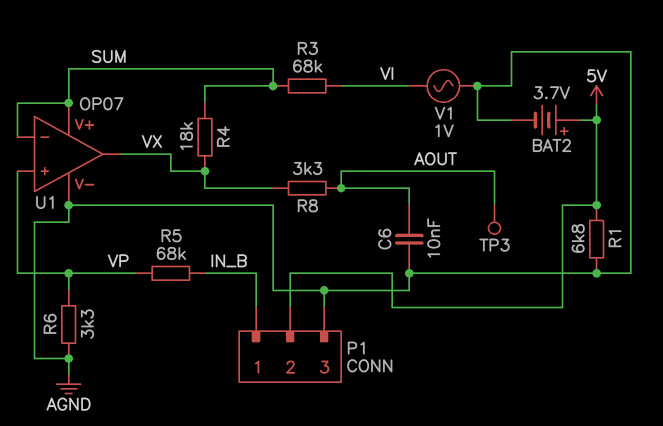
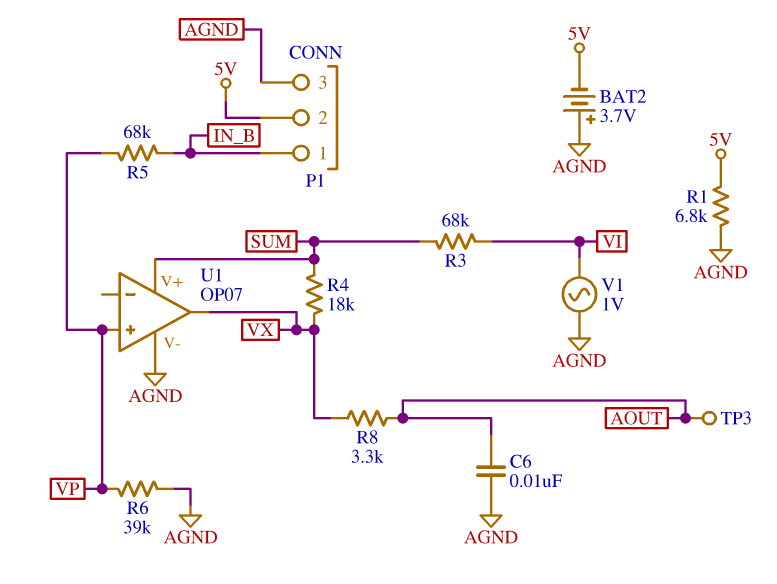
BAT2: 3.7V (plus 5V, minus AGND) -> 3.7V (plus AGND, minus 5V)
R6: 3.3k (AGND, VP) -> 39k (AGND, VP)
U1 pin in-: SUM -> none

